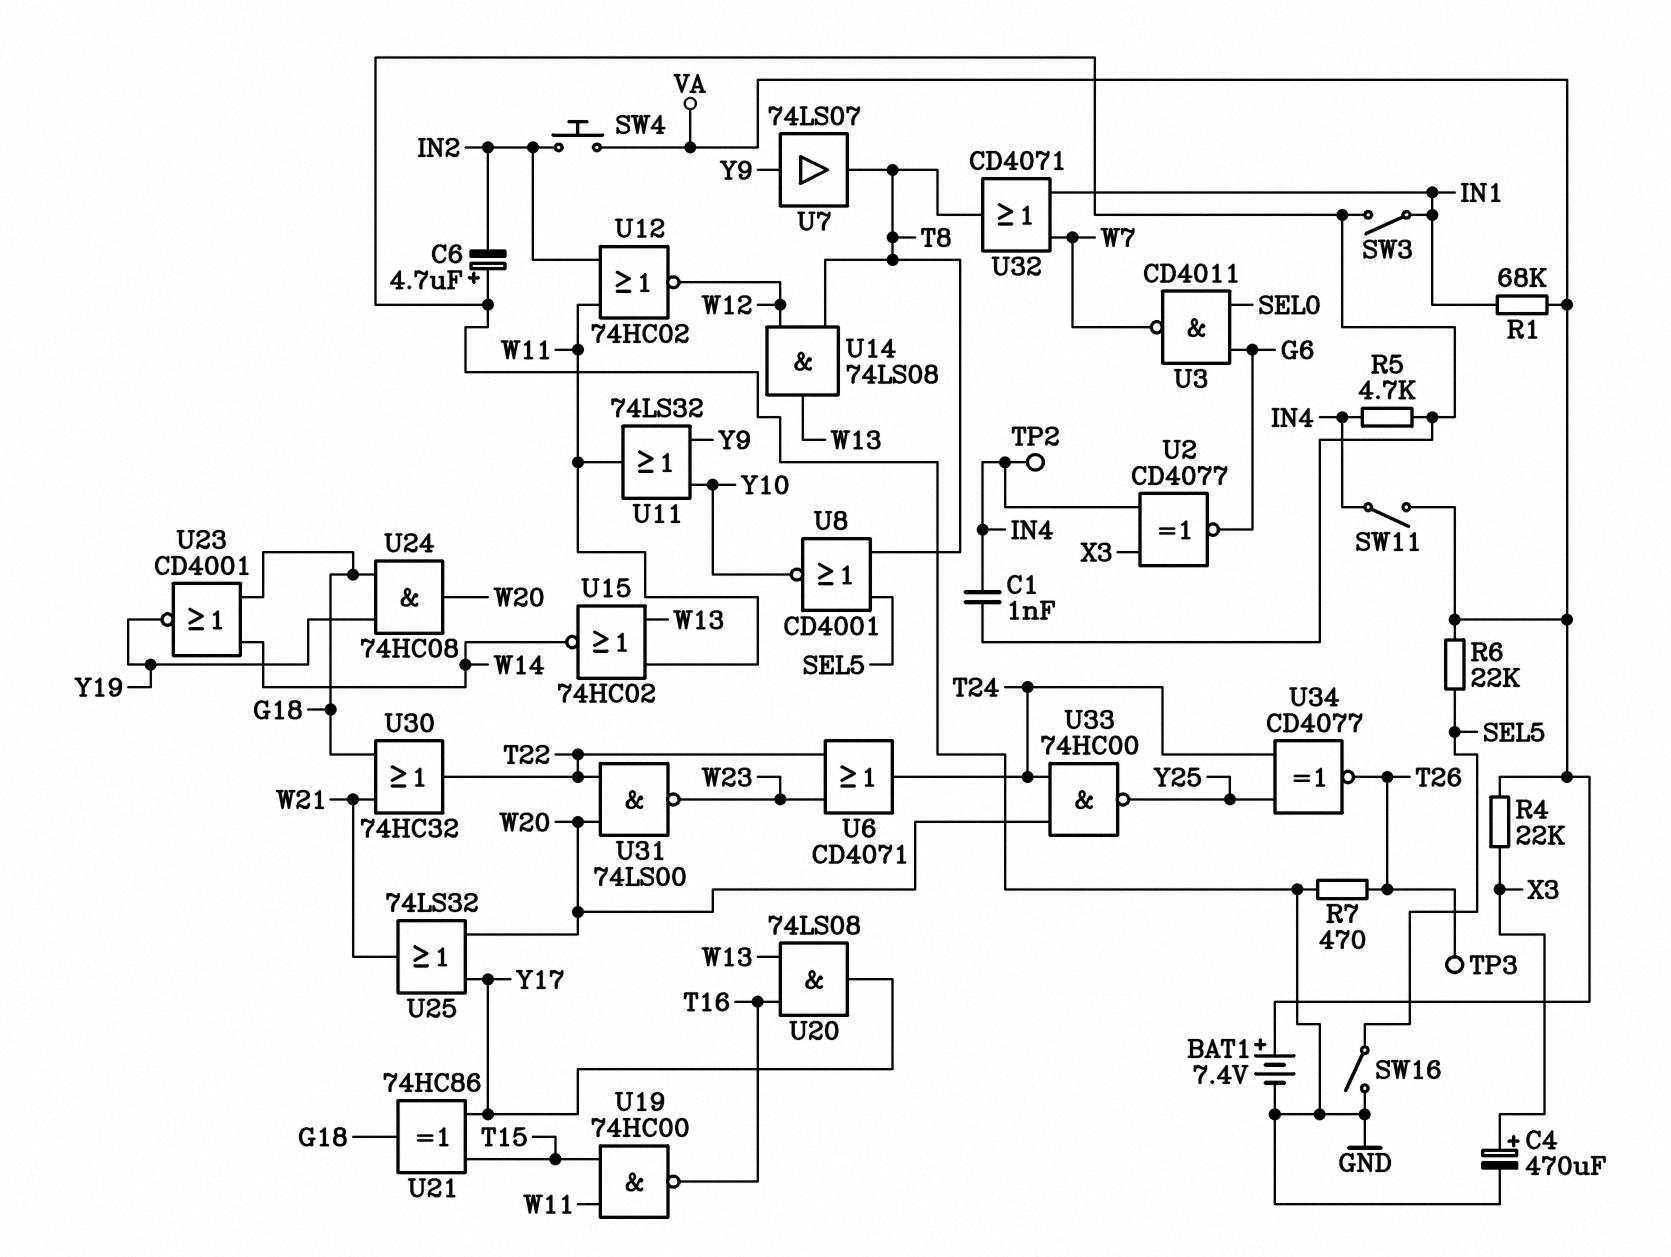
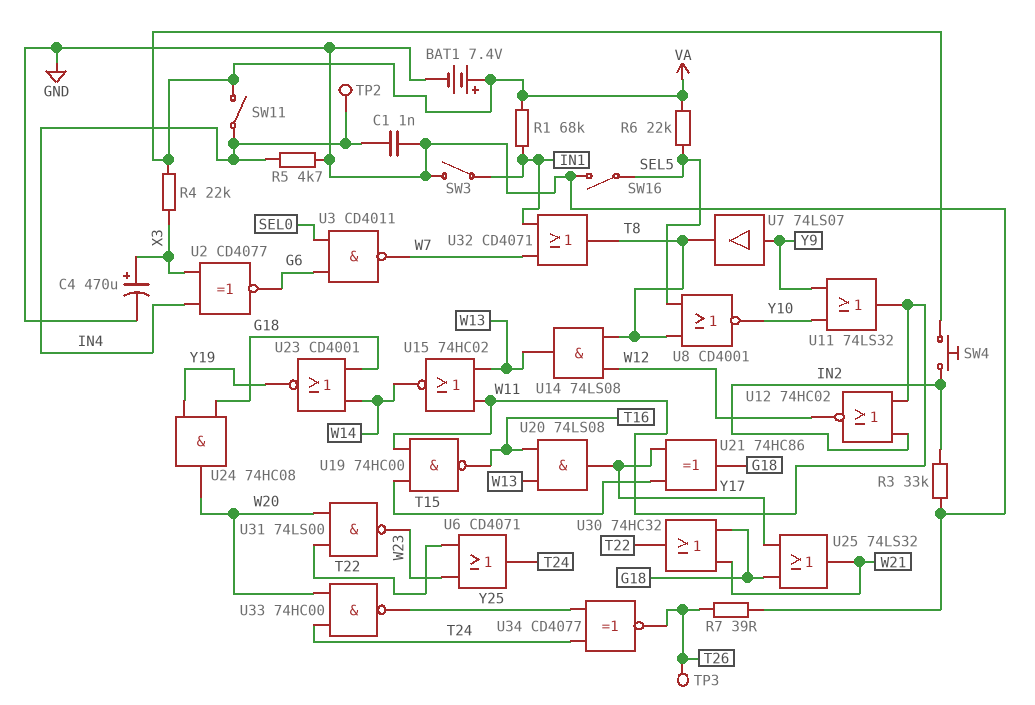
C6: 4.7uF (plus GND, minus IN2) -> none
R3: none -> 33k (GND, IN2)
R7: 470 (GND, T26) -> 39 (GND, T26)
U25: OR 74LS32 (in W20, in Y17, out W21) -> OR 74LS32 (in G18, in Y17, out W21)

